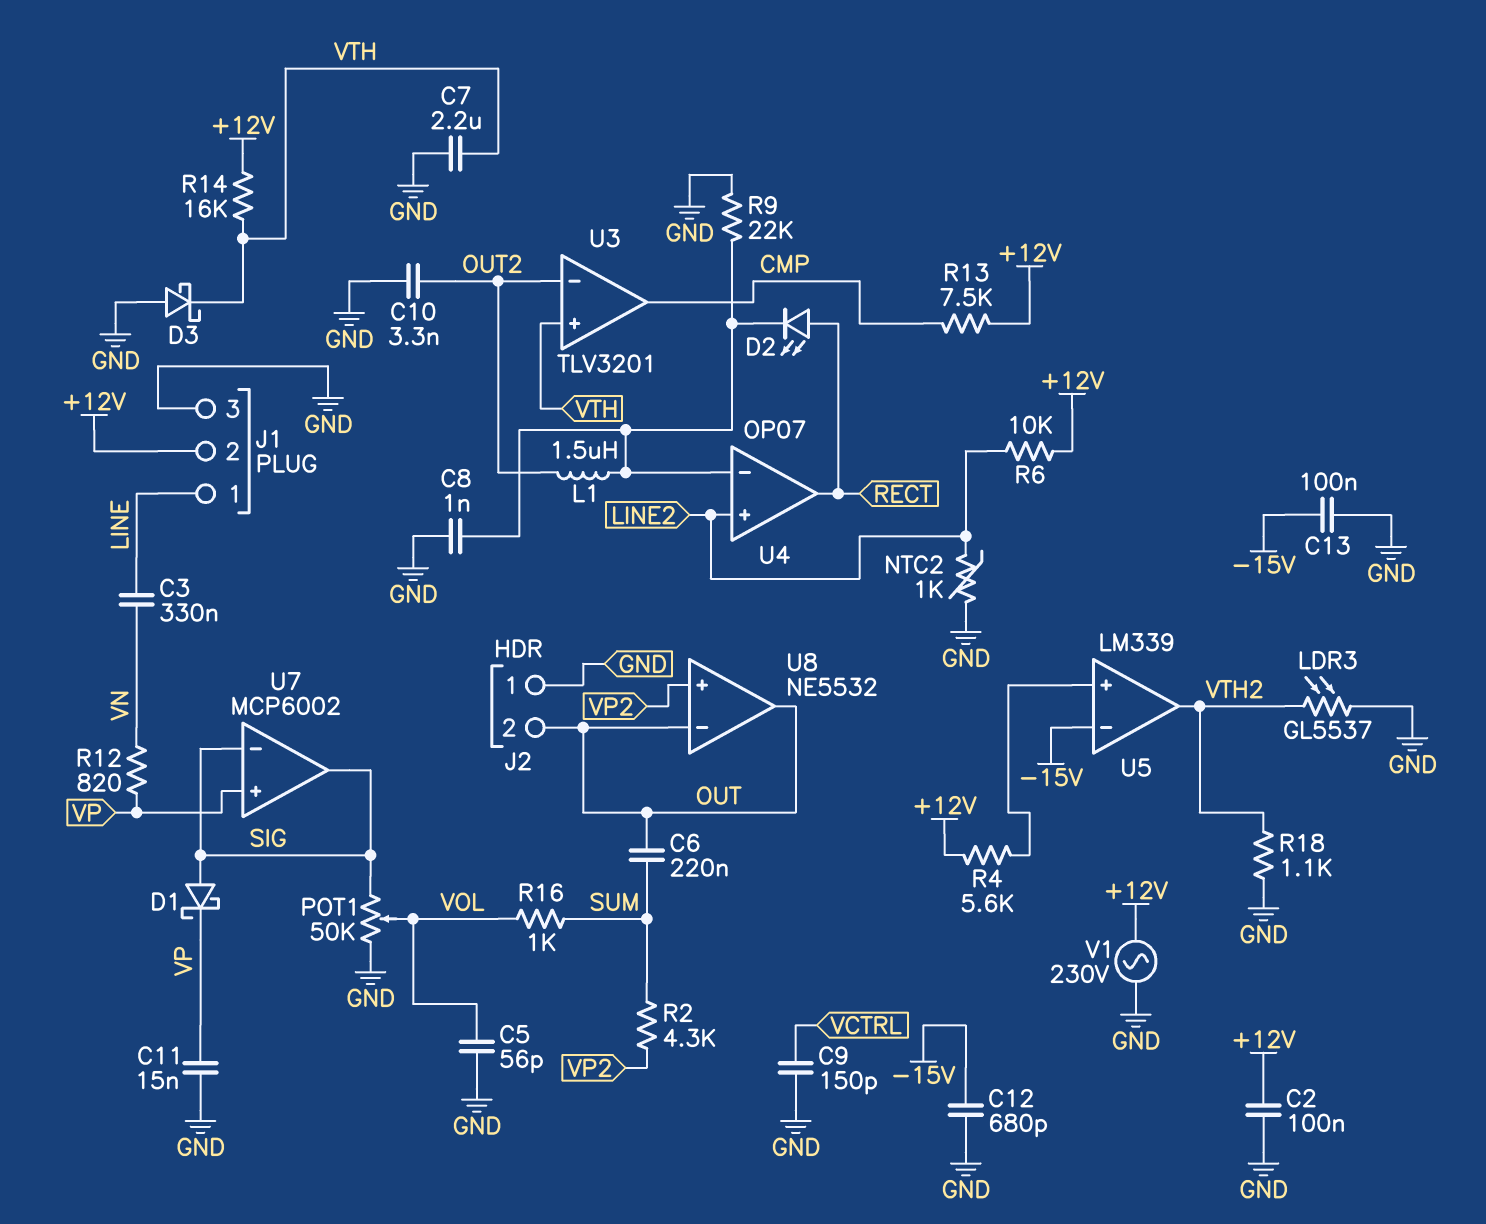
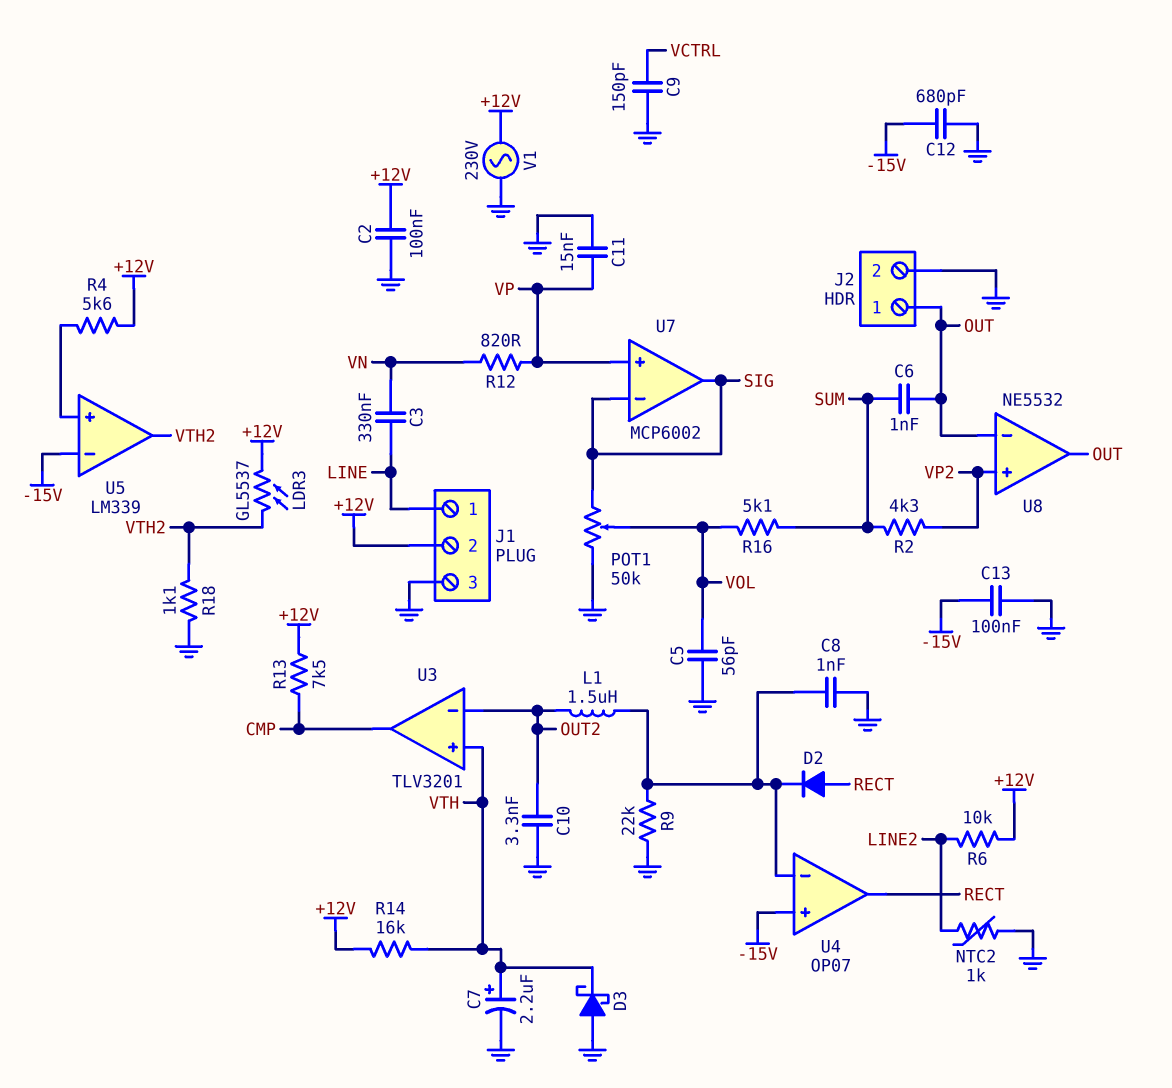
C6: 220nF (OUT, SUM) -> 1nF (OUT, SUM)
C7: 2.2uF (GND, VTH) -> 2.2uF (plus VTH, minus GND)
D1: schottky (A SIG, K VP) -> none
D2: LED (A RECT, K U4/in-) -> diode (A RECT, K U4/in-)
J2 pin 1: GND -> OUT
J2 pin 2: OUT -> GND
LDR3: GL5537 (GND, VTH2) -> GL5537 (+12V, VTH2)
R16: 1k (SUM, VOL) -> 5.1k (SUM, VOL)
U4 pin in+: LINE2 -> -15V

